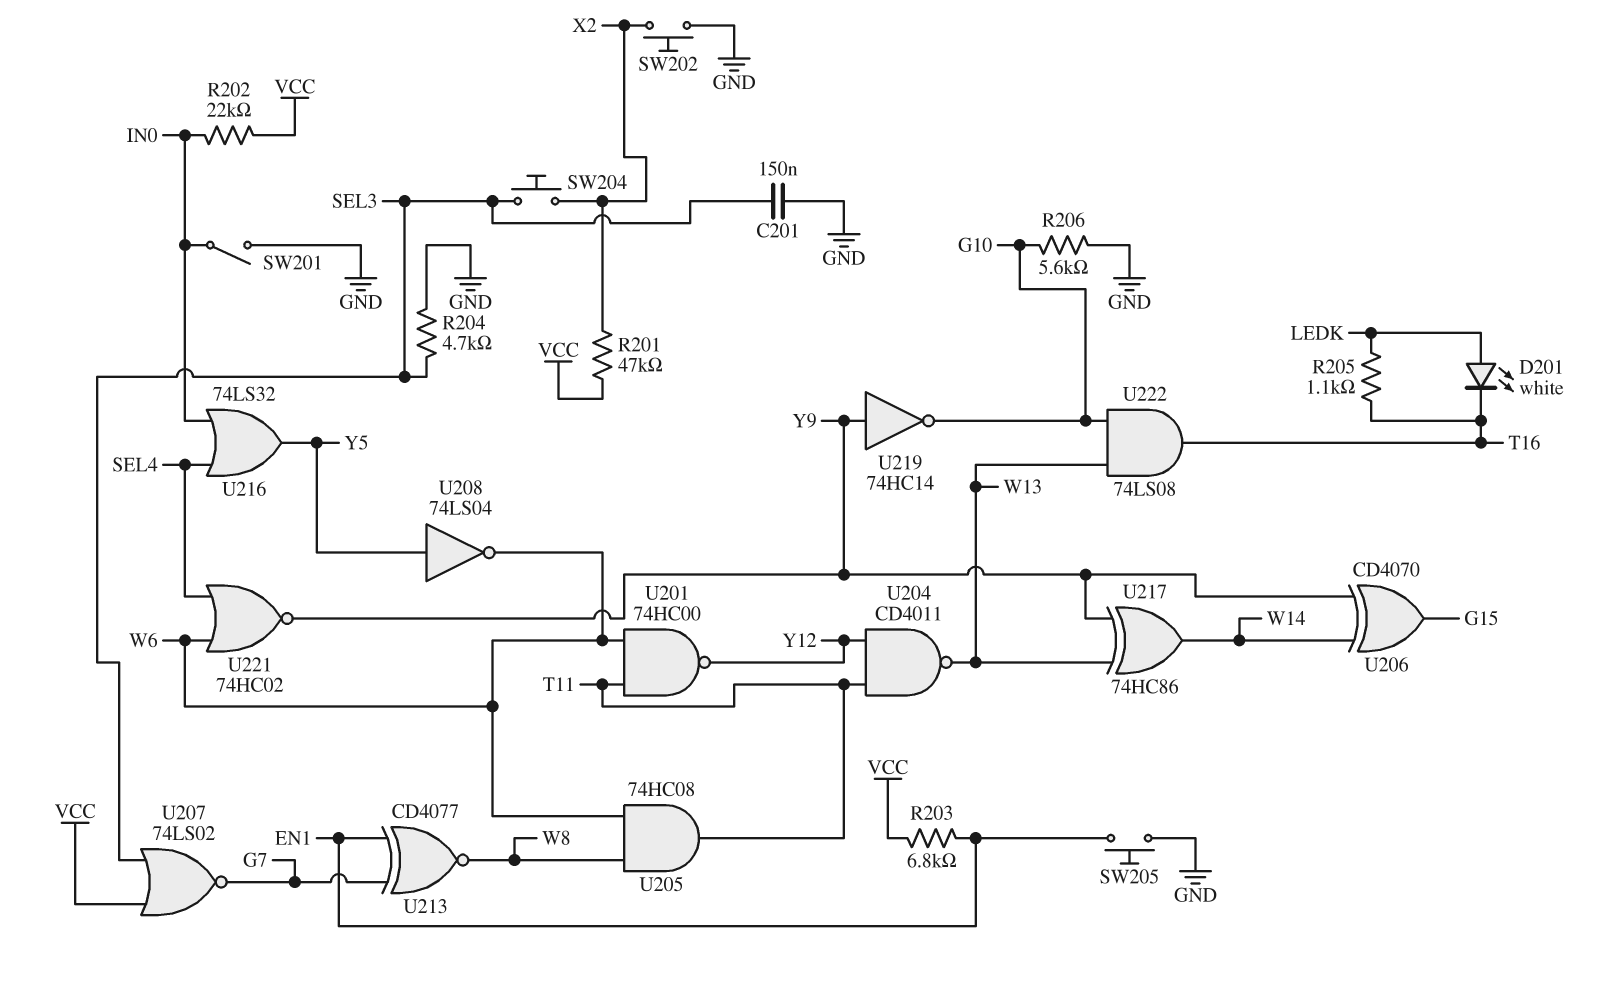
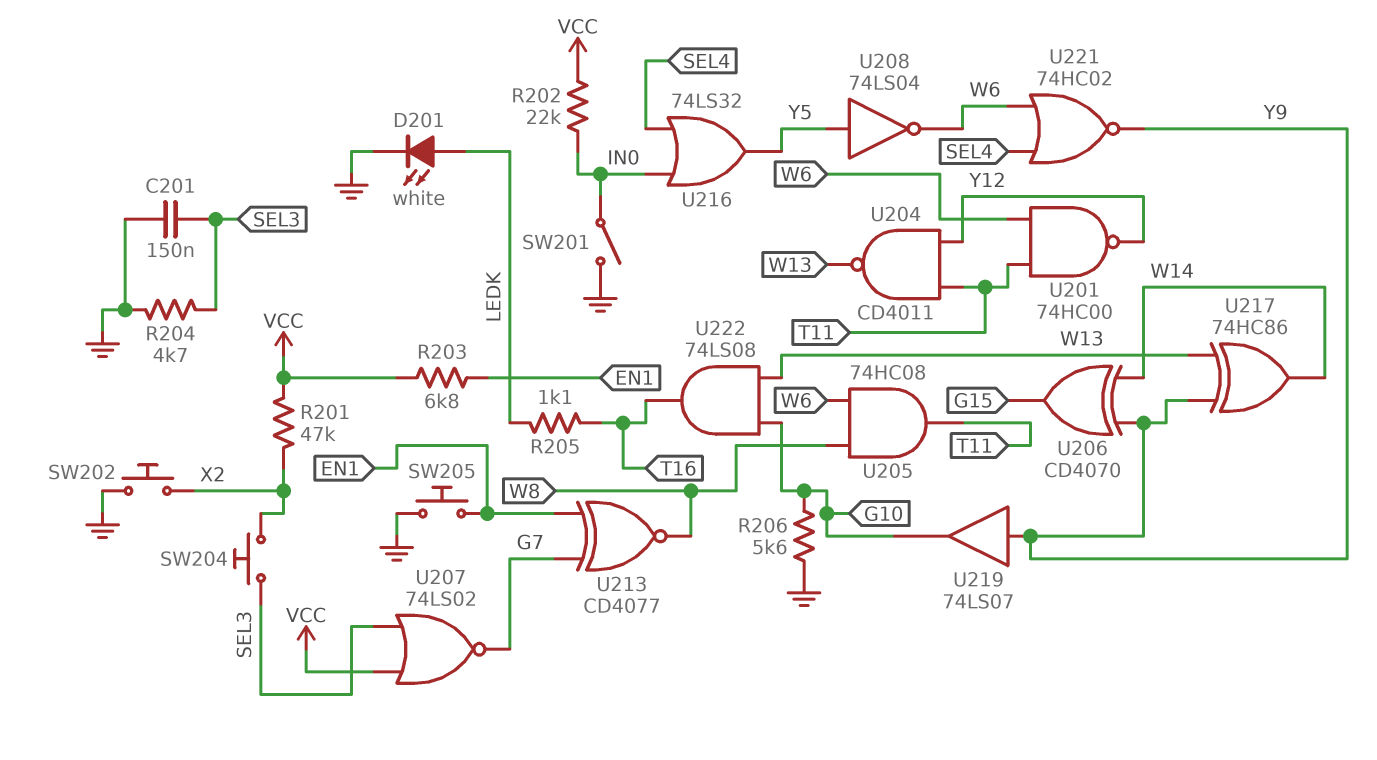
D201: LED white (A LEDK, K T16) -> LED white (A LEDK, K GND)
U219: NOT 74HC14 (in Y9, out G10) -> buffer 74LS07 (in Y9, out G10)

